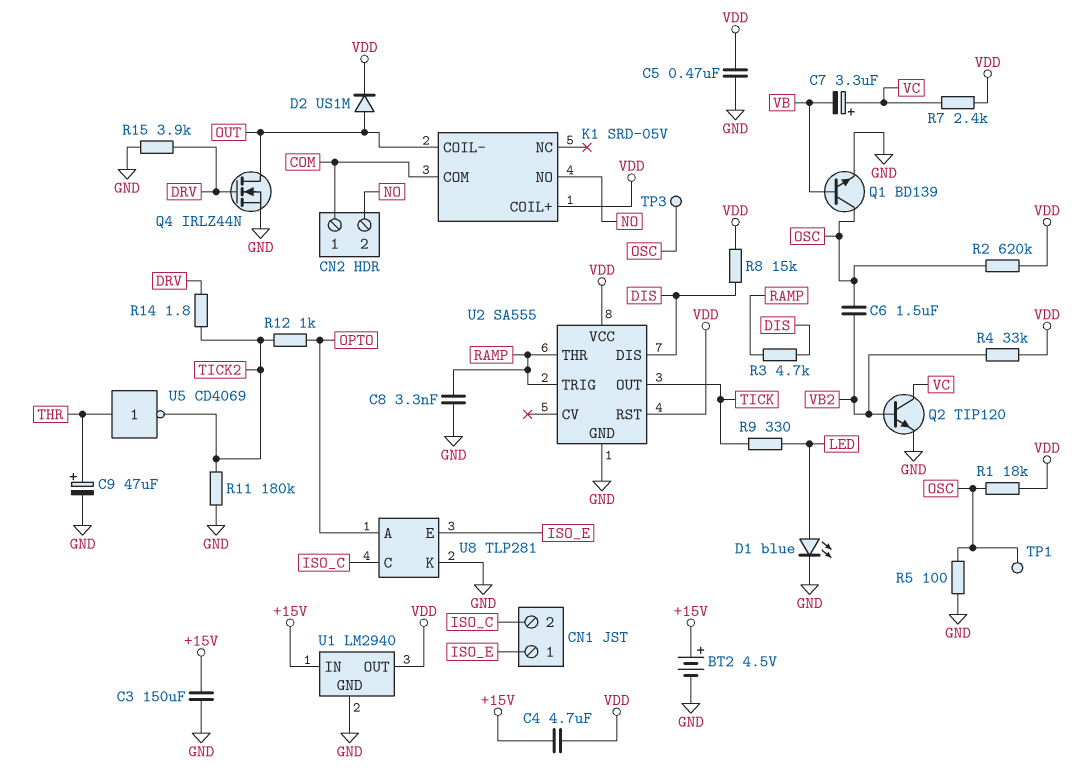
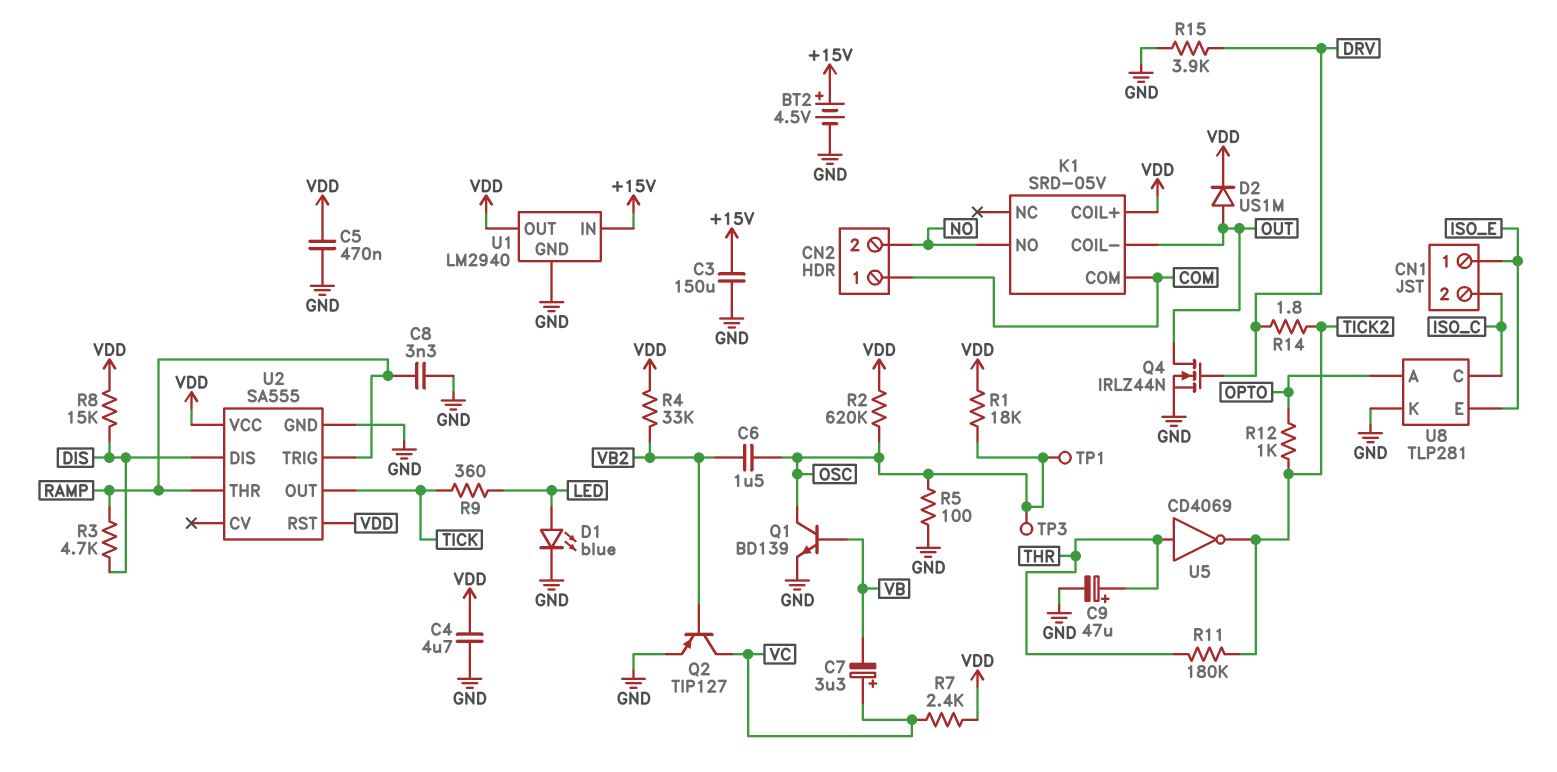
C4: 4.7uF (+15V, VDD) -> 4.7uF (GND, VDD)
Q2: NPN TIP120 (B VB2, C VC, E GND) -> PNP TIP127 (B VB2, C VC, E GND)
R9: 330 (LED, TICK) -> 360 (LED, TICK)
R11: 180k (GND, TICK2) -> 180k (THR, TICK2)

